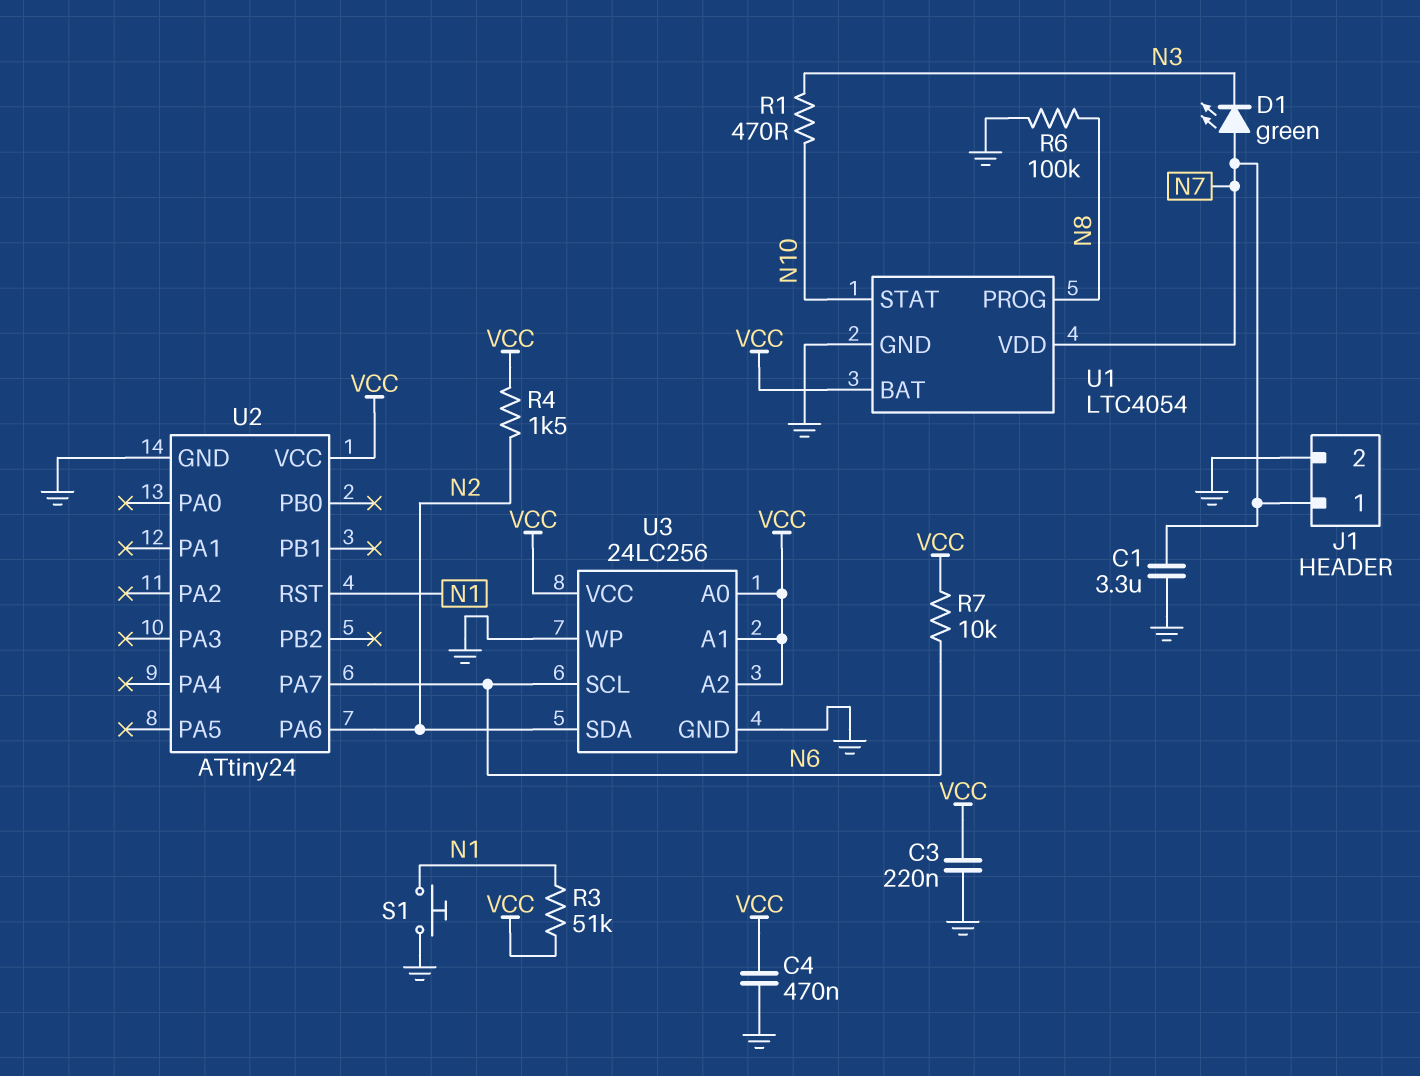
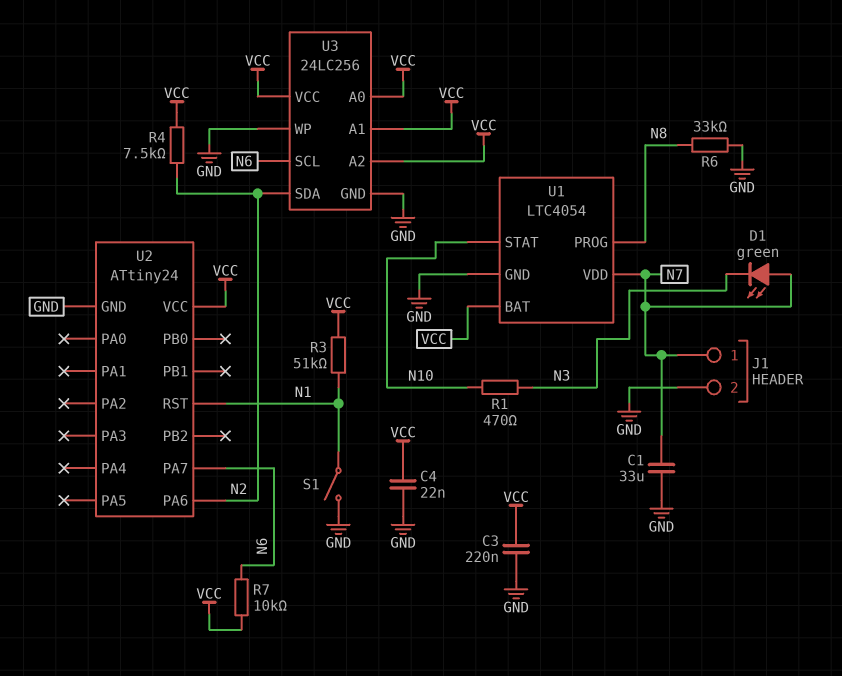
C1: 3.3uF (GND, N7) -> 33uF (GND, N7)
C4: 470nF (GND, VCC) -> 22nF (GND, VCC)
R4: 1.5k (N2, VCC) -> 7.5k (N2, VCC)
R6: 100k (GND, N8) -> 33k (GND, N8)
S1: button (GND, N1) -> switch (GND, N1)

